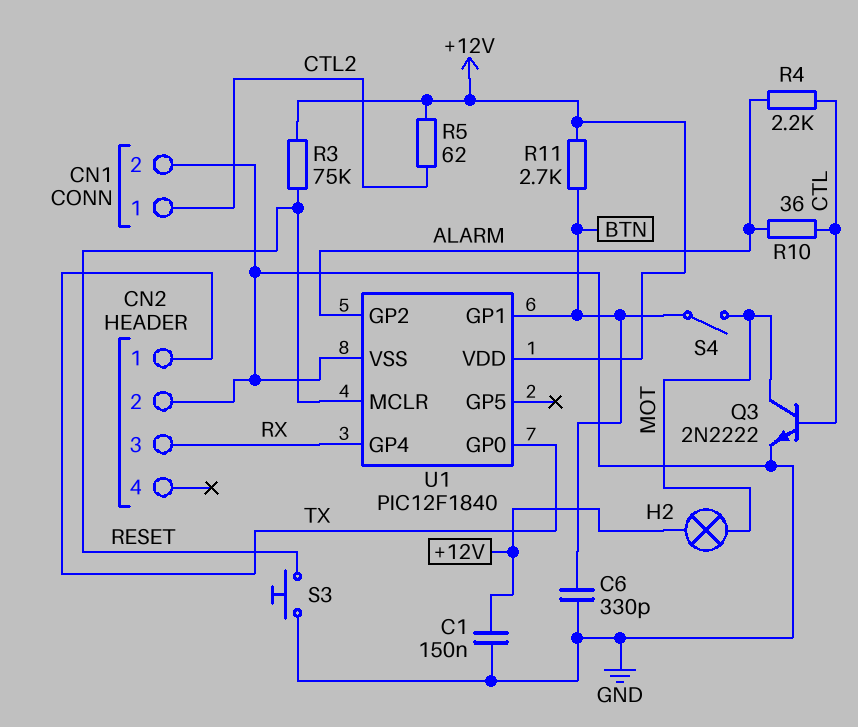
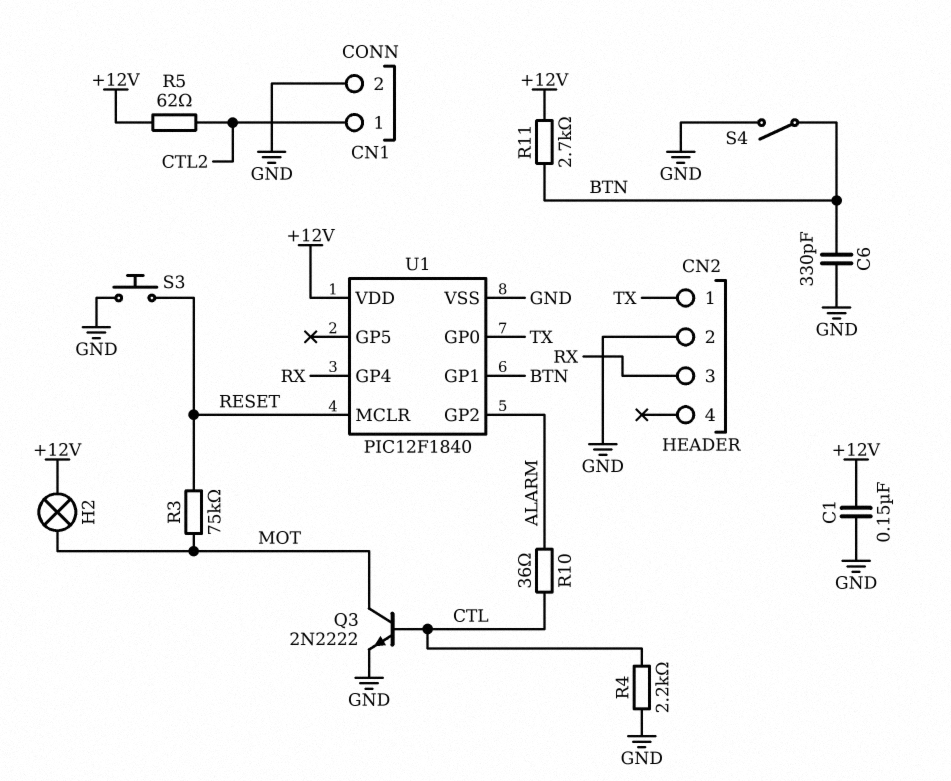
R3: 75k (+12V, RESET) -> 75k (MOT, RESET)
R4: 2.2k (ALARM, CTL) -> 2.2k (CTL, GND)
S4: switch (BTN, MOT) -> switch (BTN, GND)

